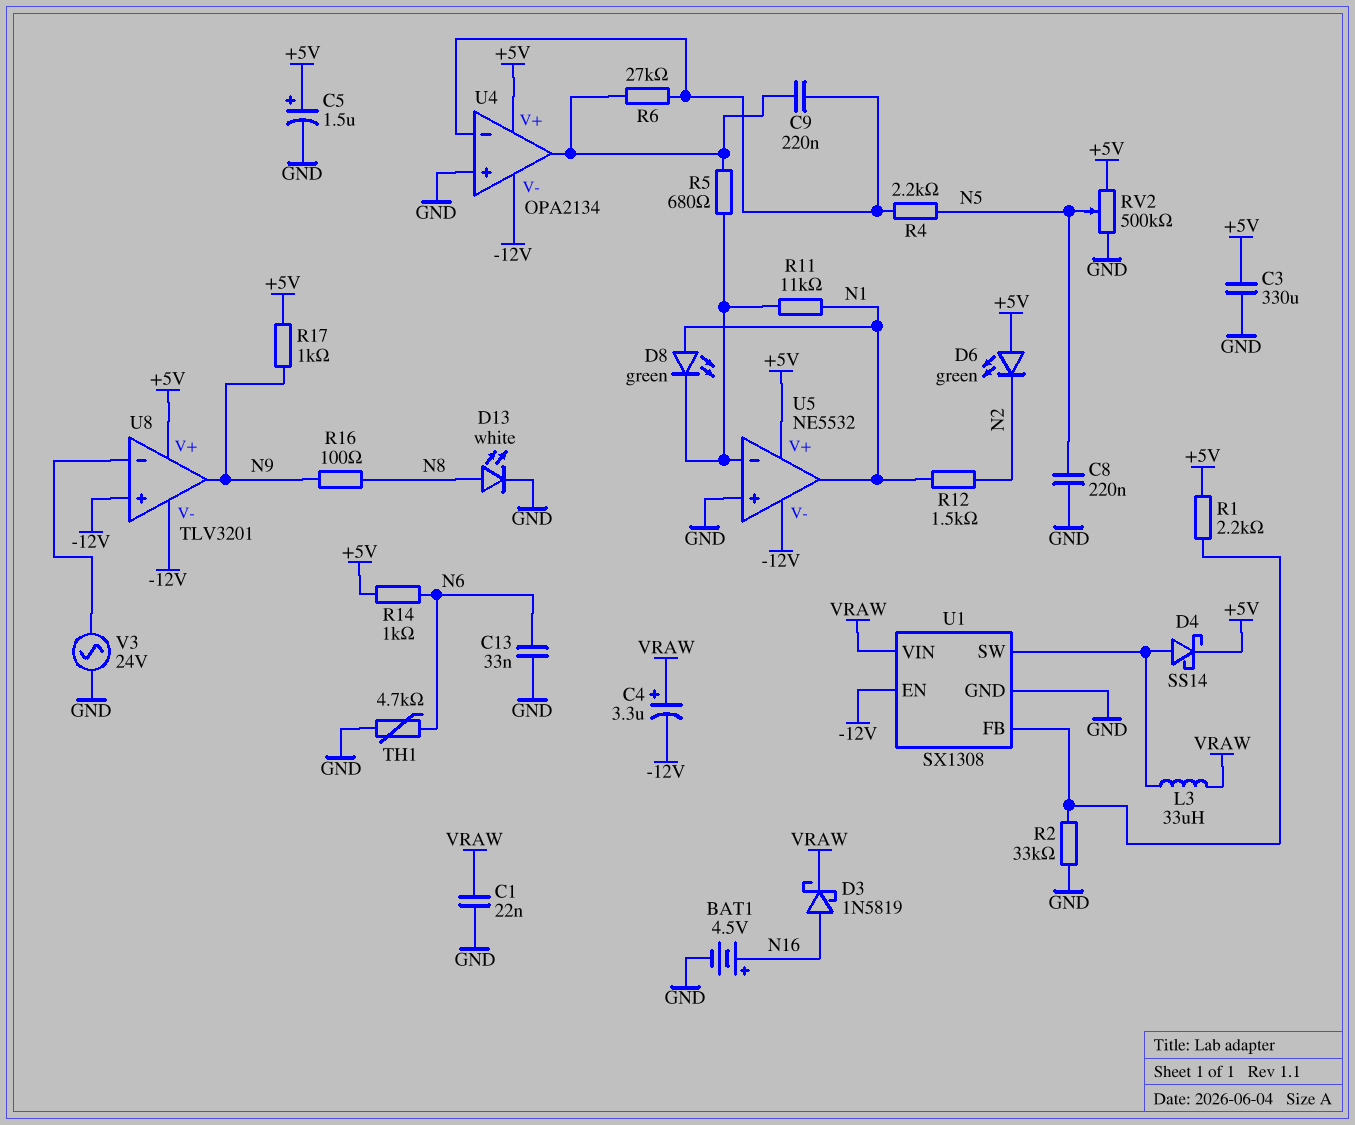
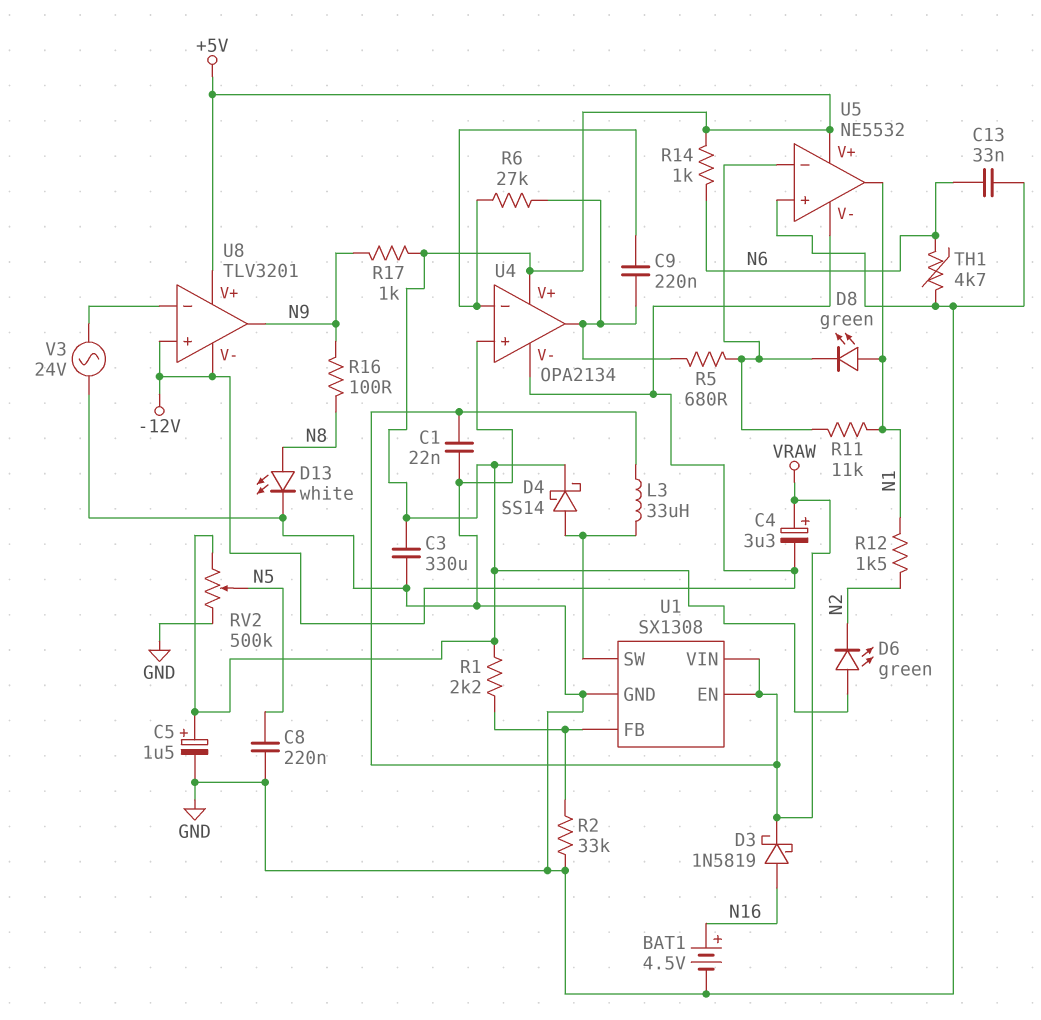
R4: 2.2k (N5, U4/in-) -> none
U1 pin EN: -12V -> VRAW

